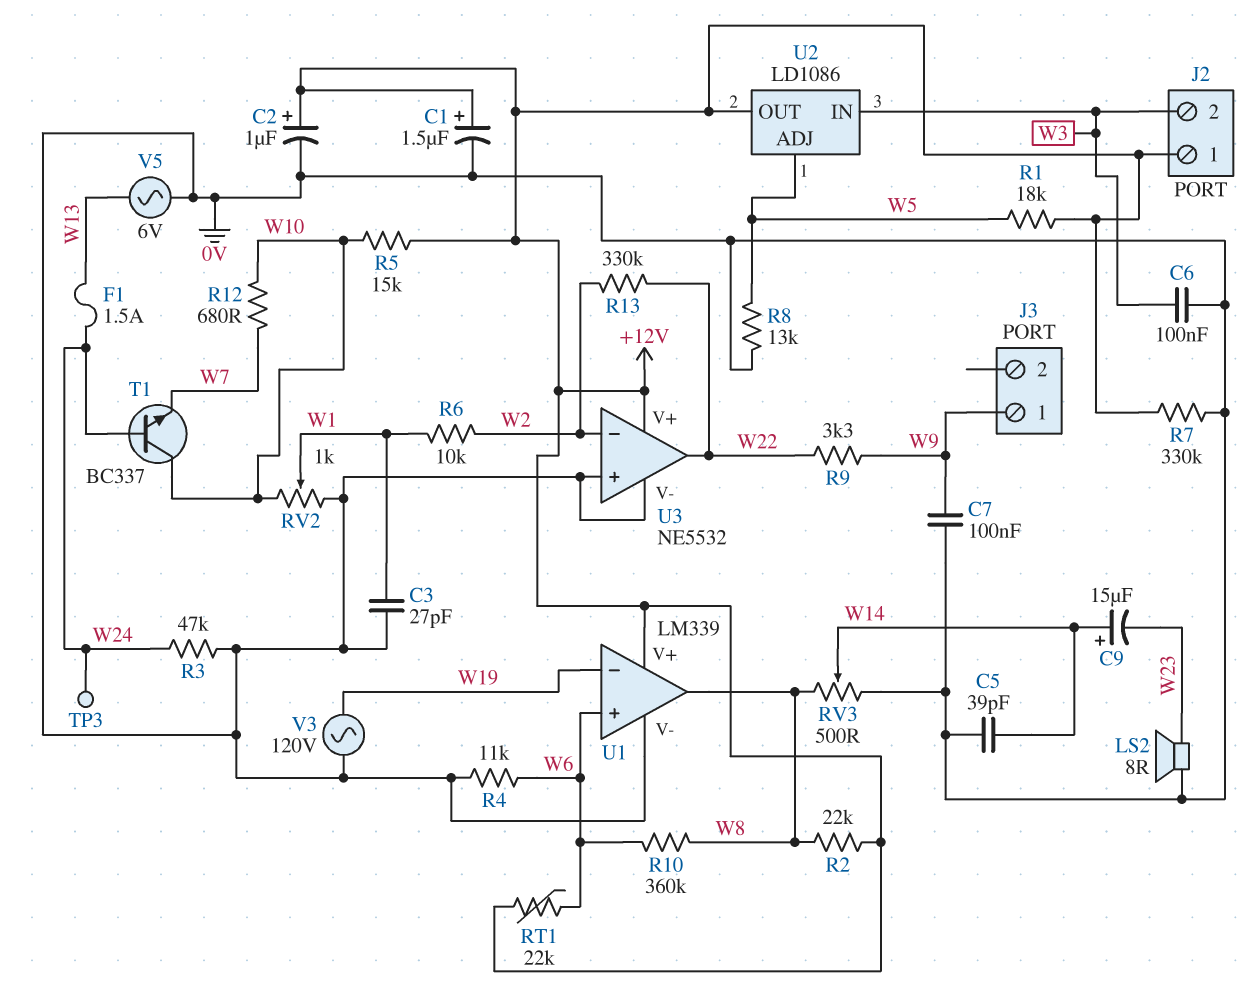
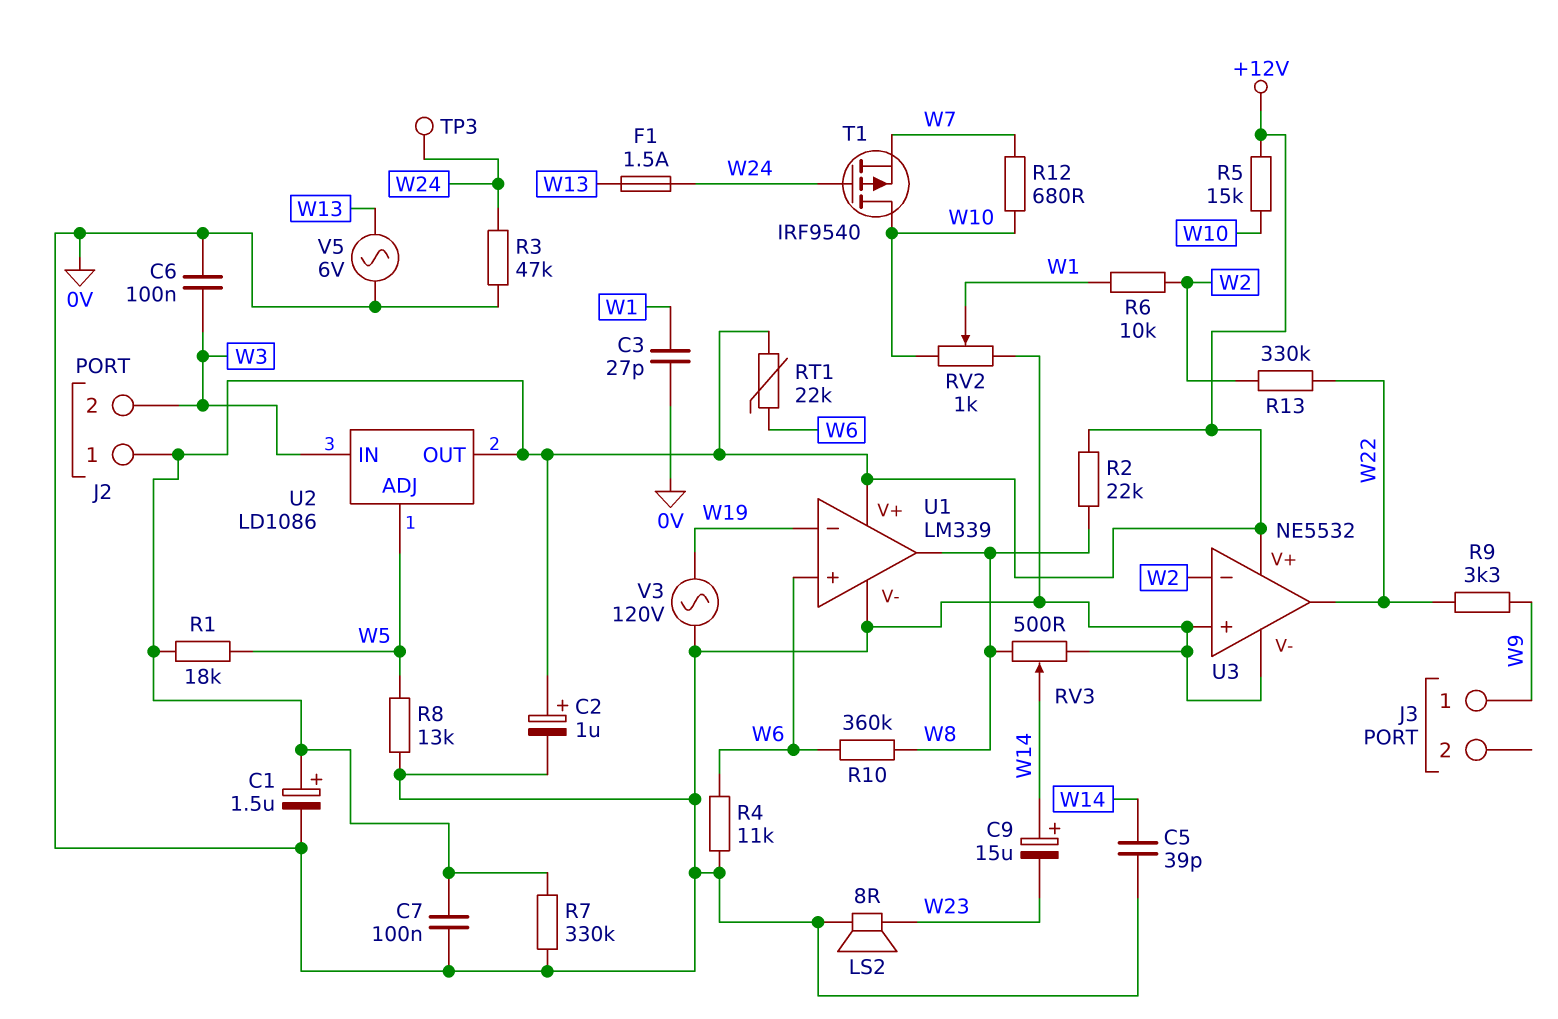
C7: 100nF (0V, W9) -> 100nF (+12V, 0V)
T1: NPN BC337 (B W24, C W10, E W7) -> PMOS IRF9540 (G W24, D W10, S W7)

